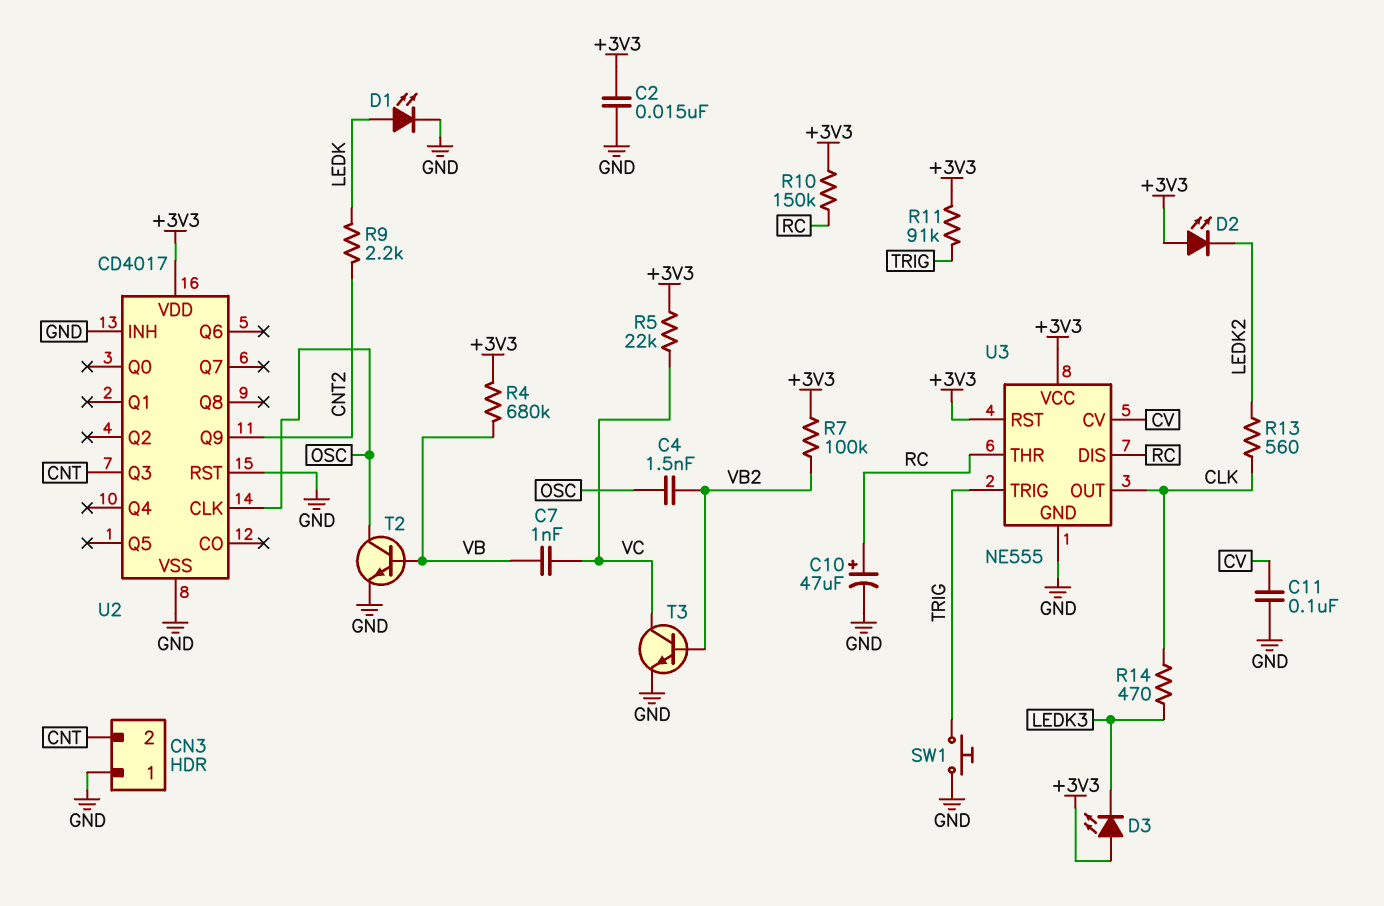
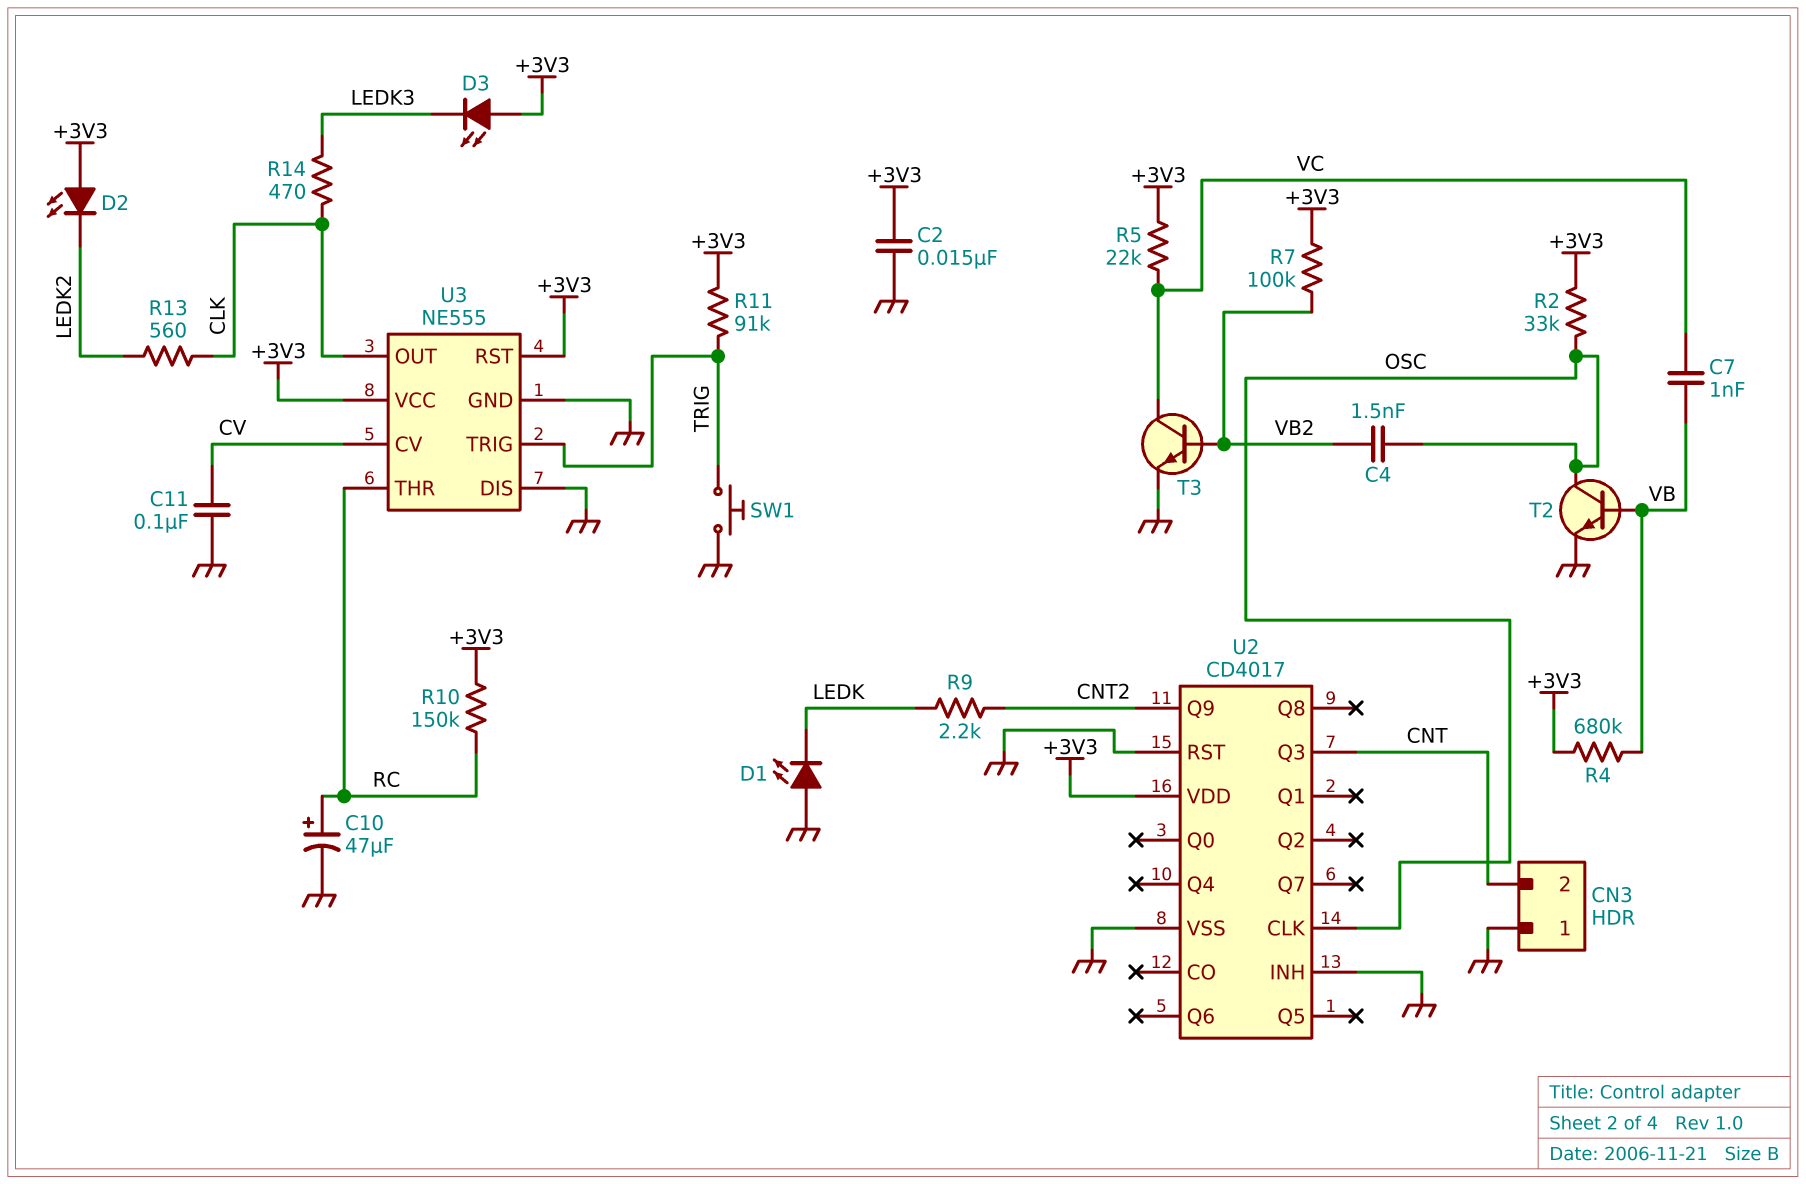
D1: LED (A LEDK, K GND) -> LED (A GND, K LEDK)
R2: none -> 33k (+3V3, OSC)
U3 pin DIS: RC -> GND

